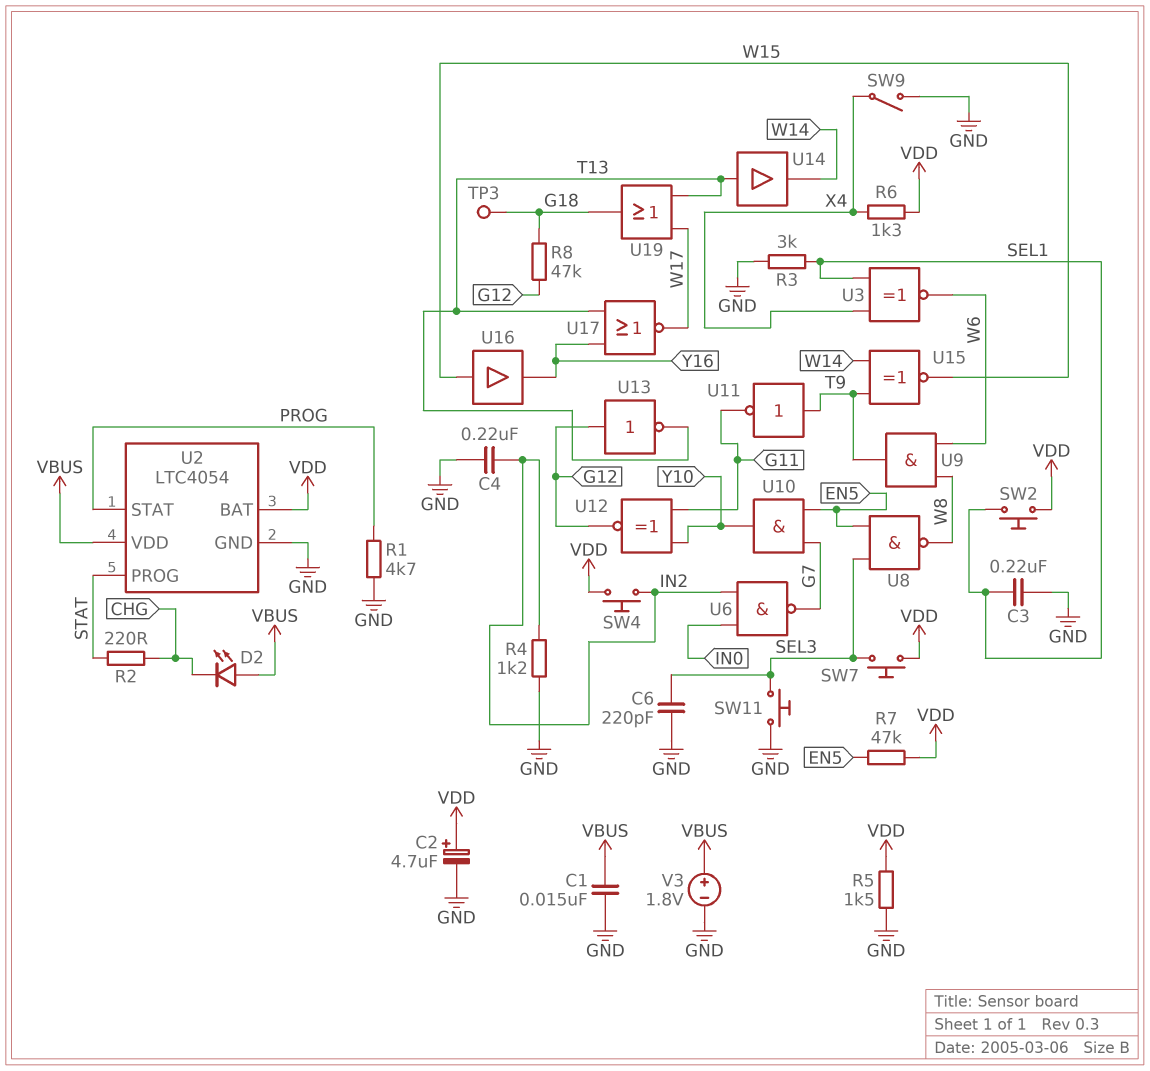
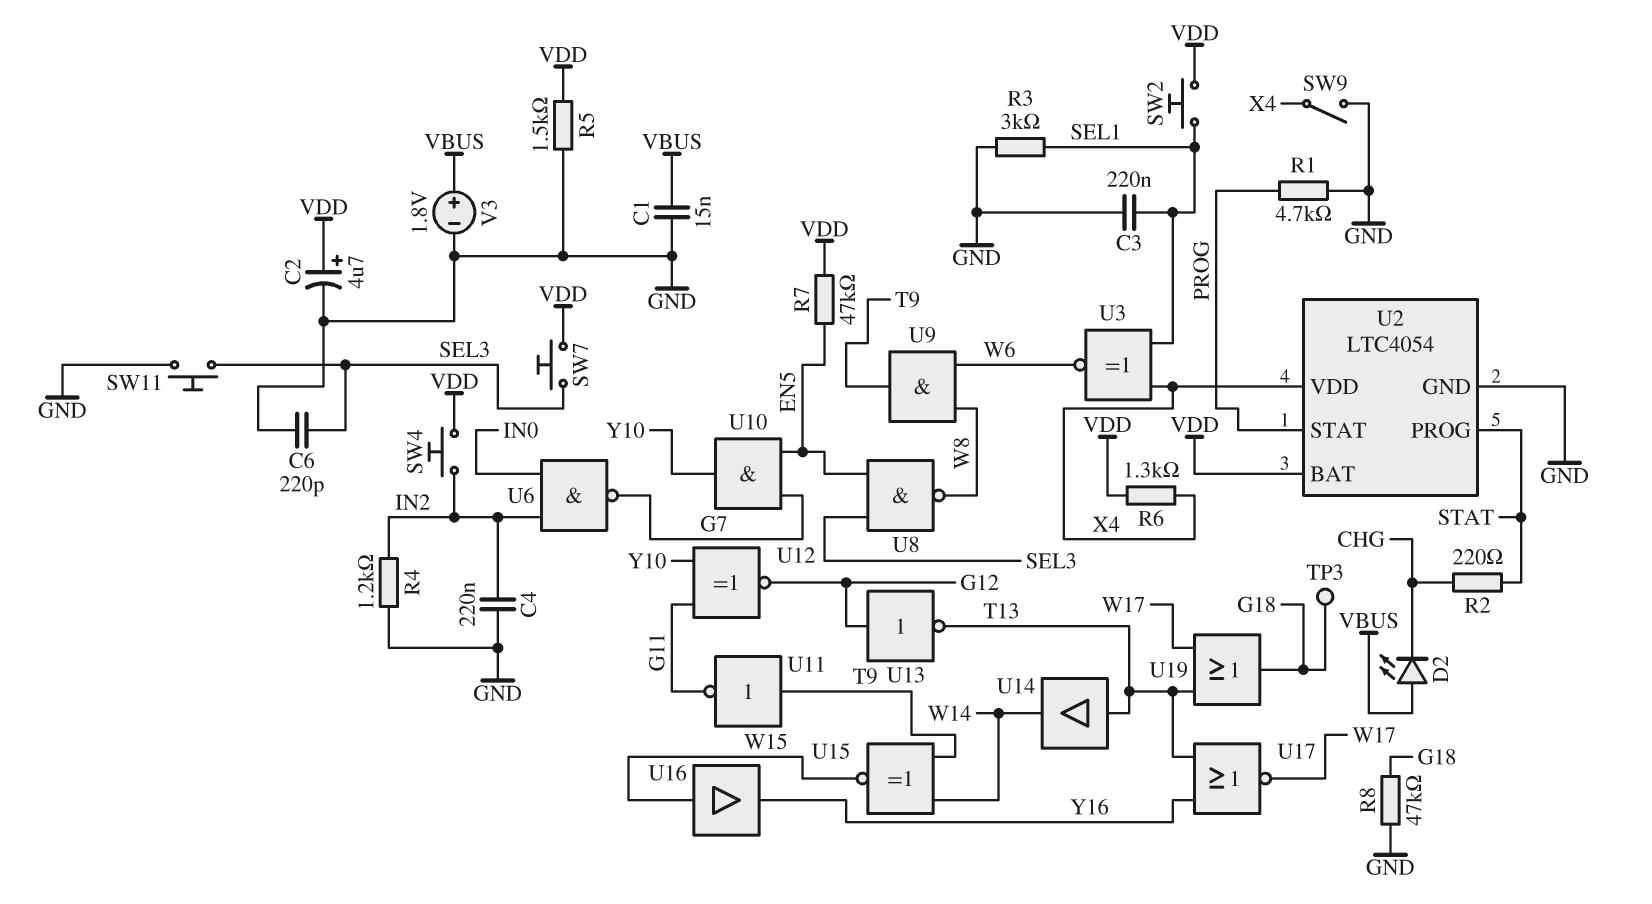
R8: 47k (G12, G18) -> 47k (G18, GND)
U2 pin VDD: VBUS -> X4

